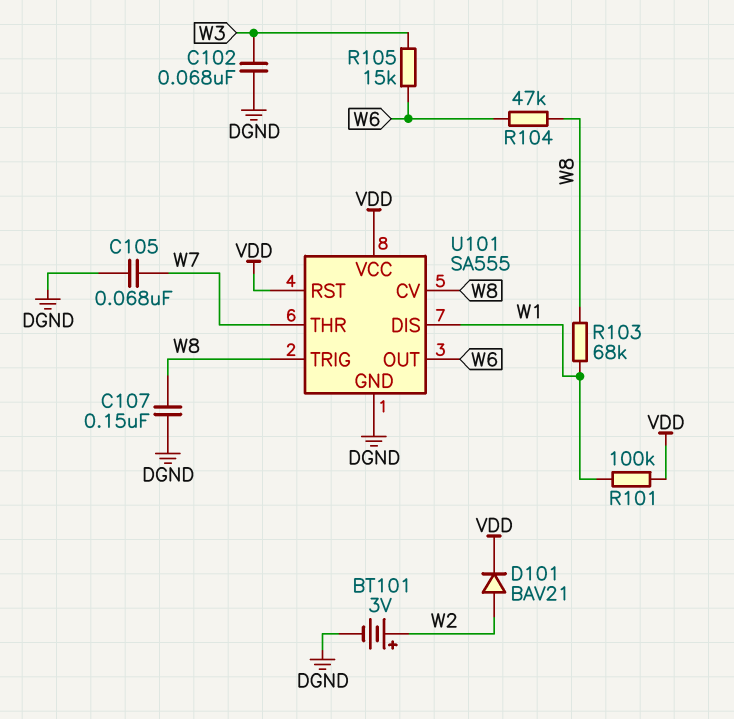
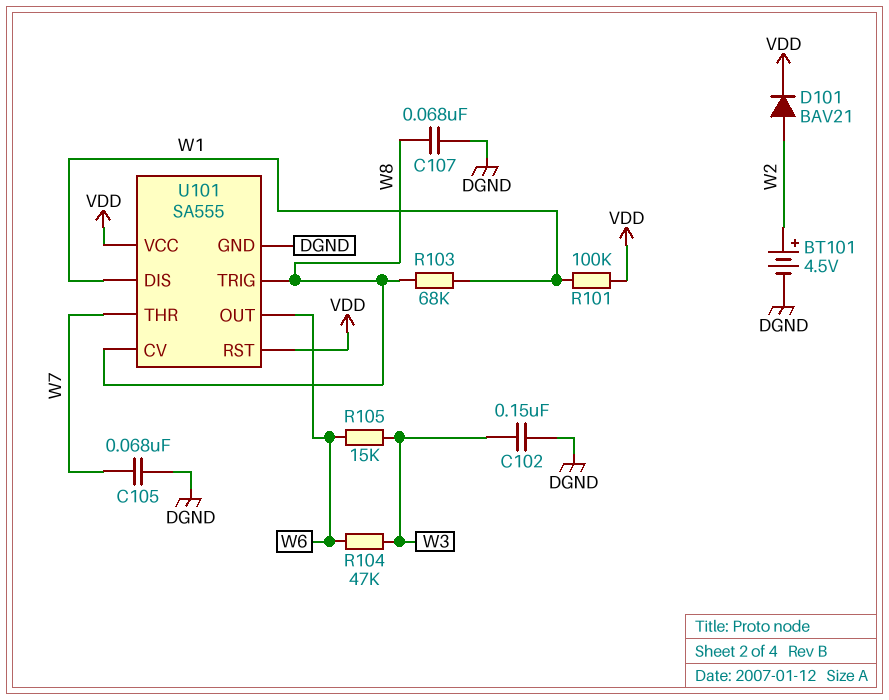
BT101: 3V (plus W2, minus DGND) -> 4.5V (plus W2, minus DGND)
C102: 68nF (DGND, W3) -> 150nF (DGND, W3)
C107: 150nF (DGND, W8) -> 68nF (DGND, W8)
R104: 47k (W6, W8) -> 47k (W3, W6)

